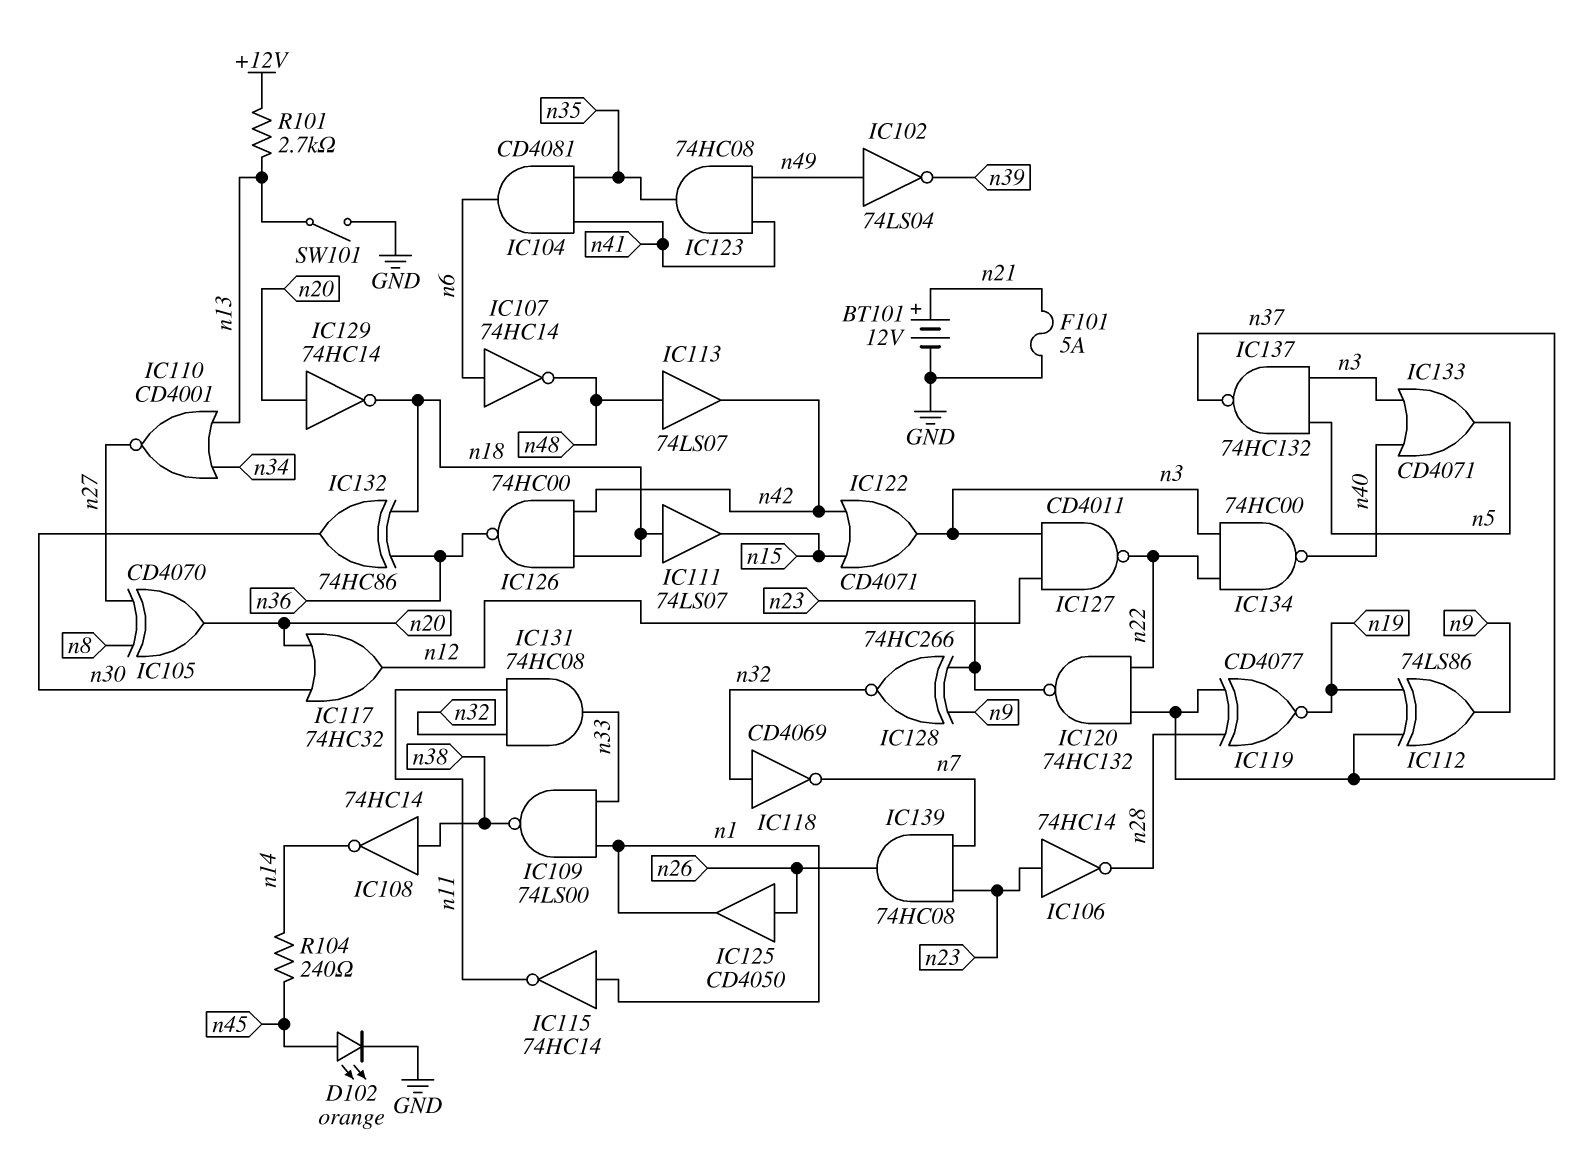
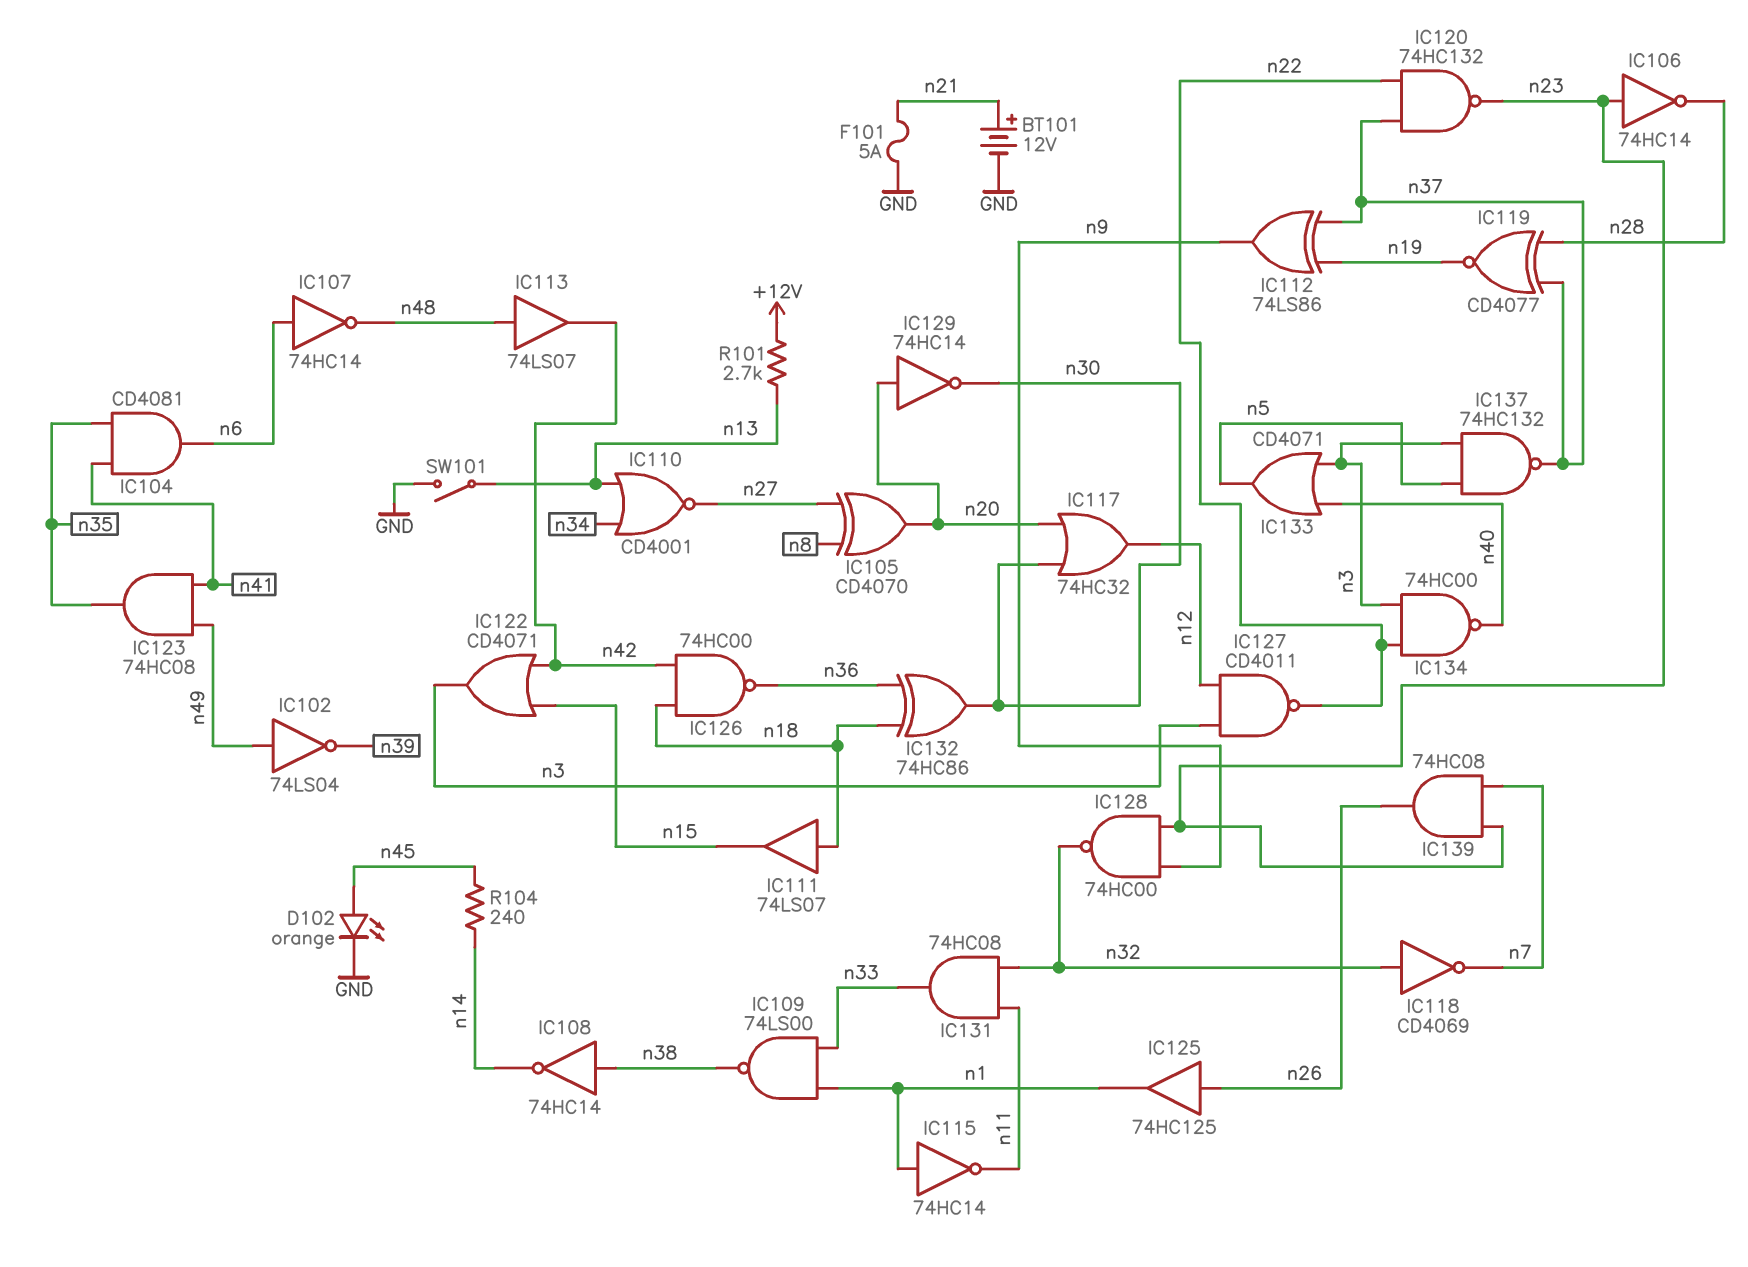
IC125: buffer CD4050 (in n26, out n1) -> buffer 74HC125 (in n26, out n1)
IC128: XNOR 74HC266 (in n9, in n23, out n32) -> NAND 74HC00 (in n9, in n23, out n32)
IC129: NOT 74HC14 (in n20, out n18) -> NOT 74HC14 (in n20, out n30)

